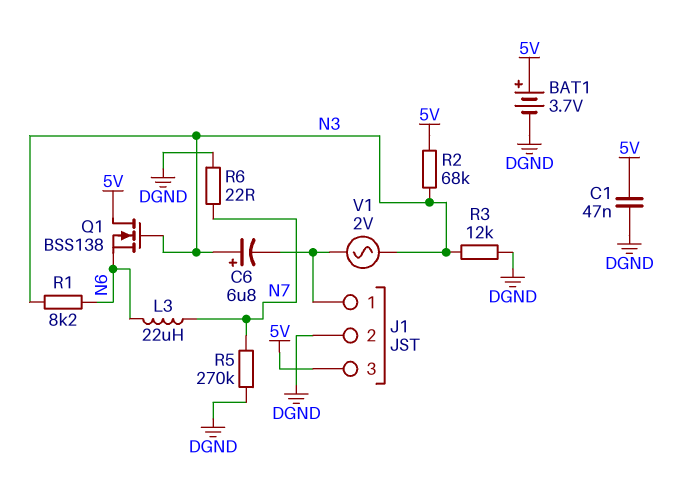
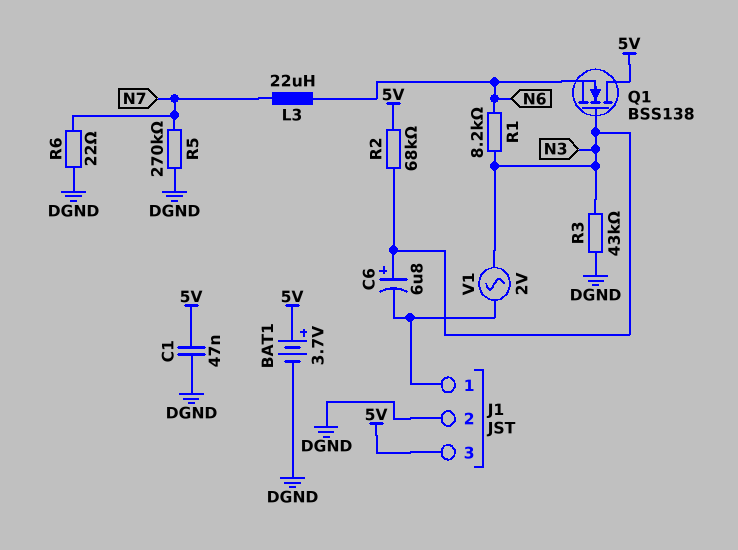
R3: 12k (DGND, N3) -> 43k (DGND, N3)

